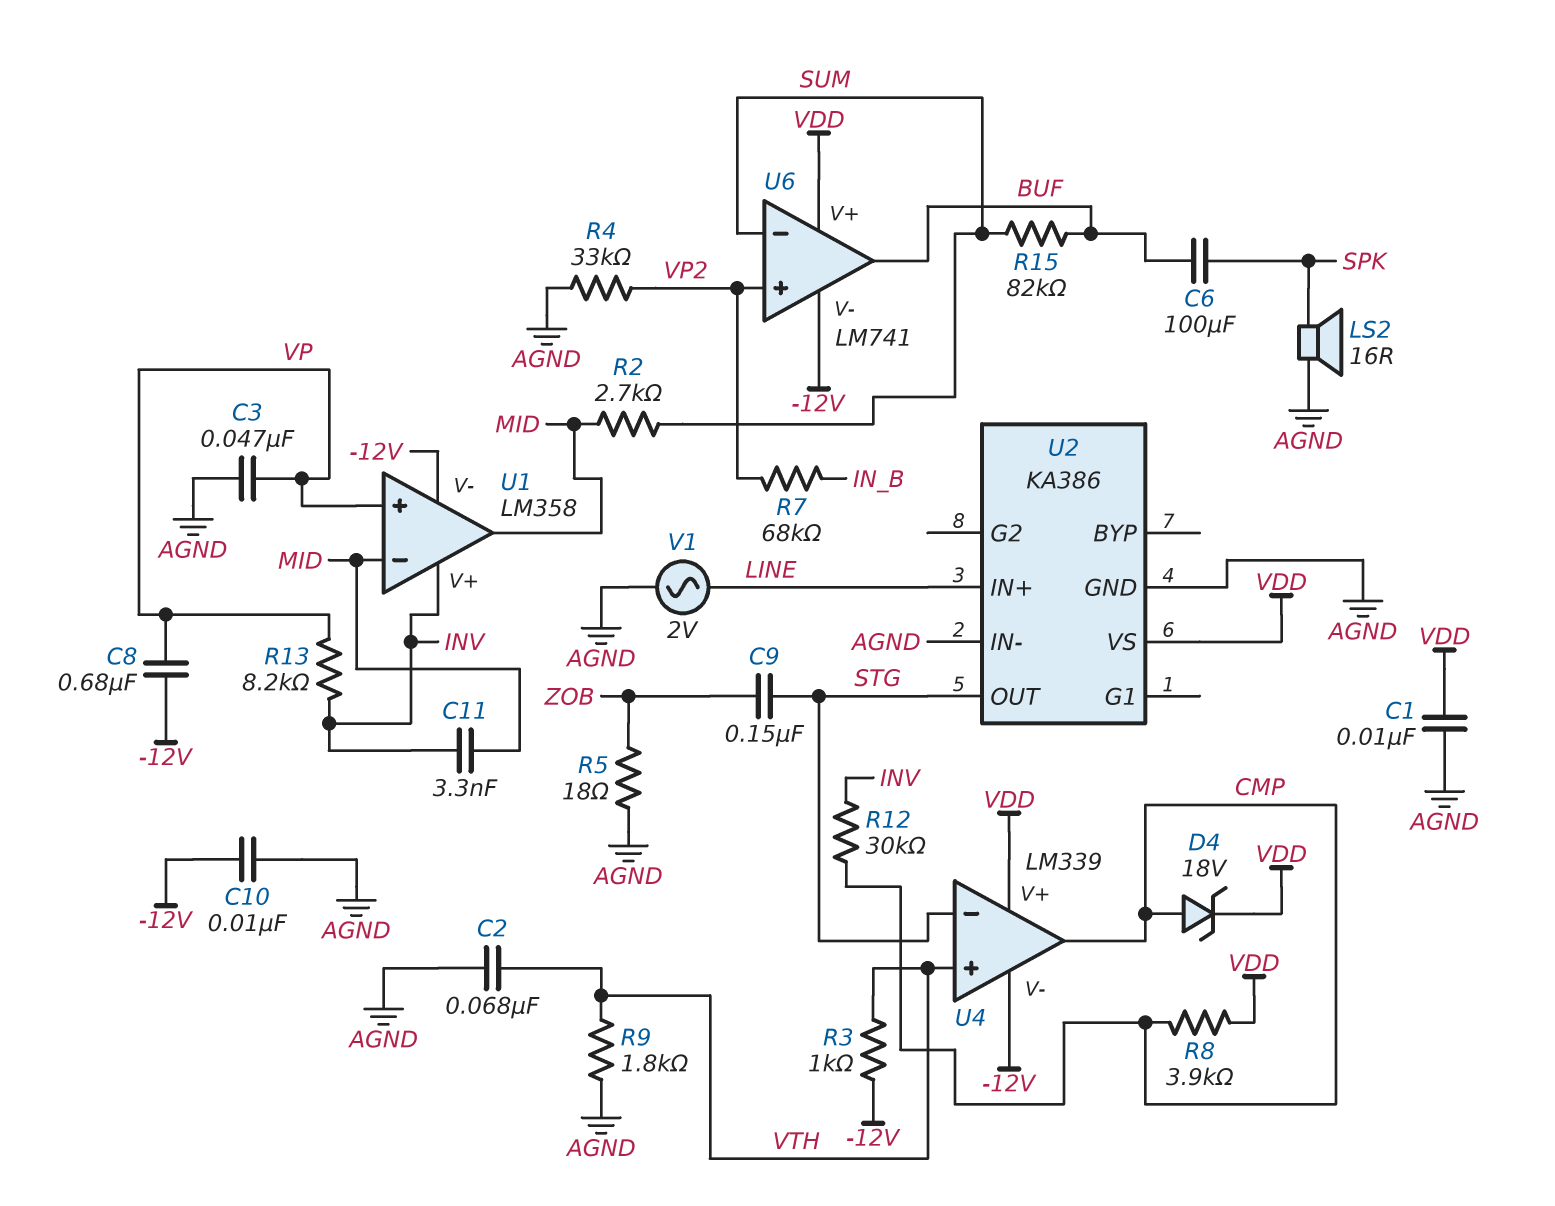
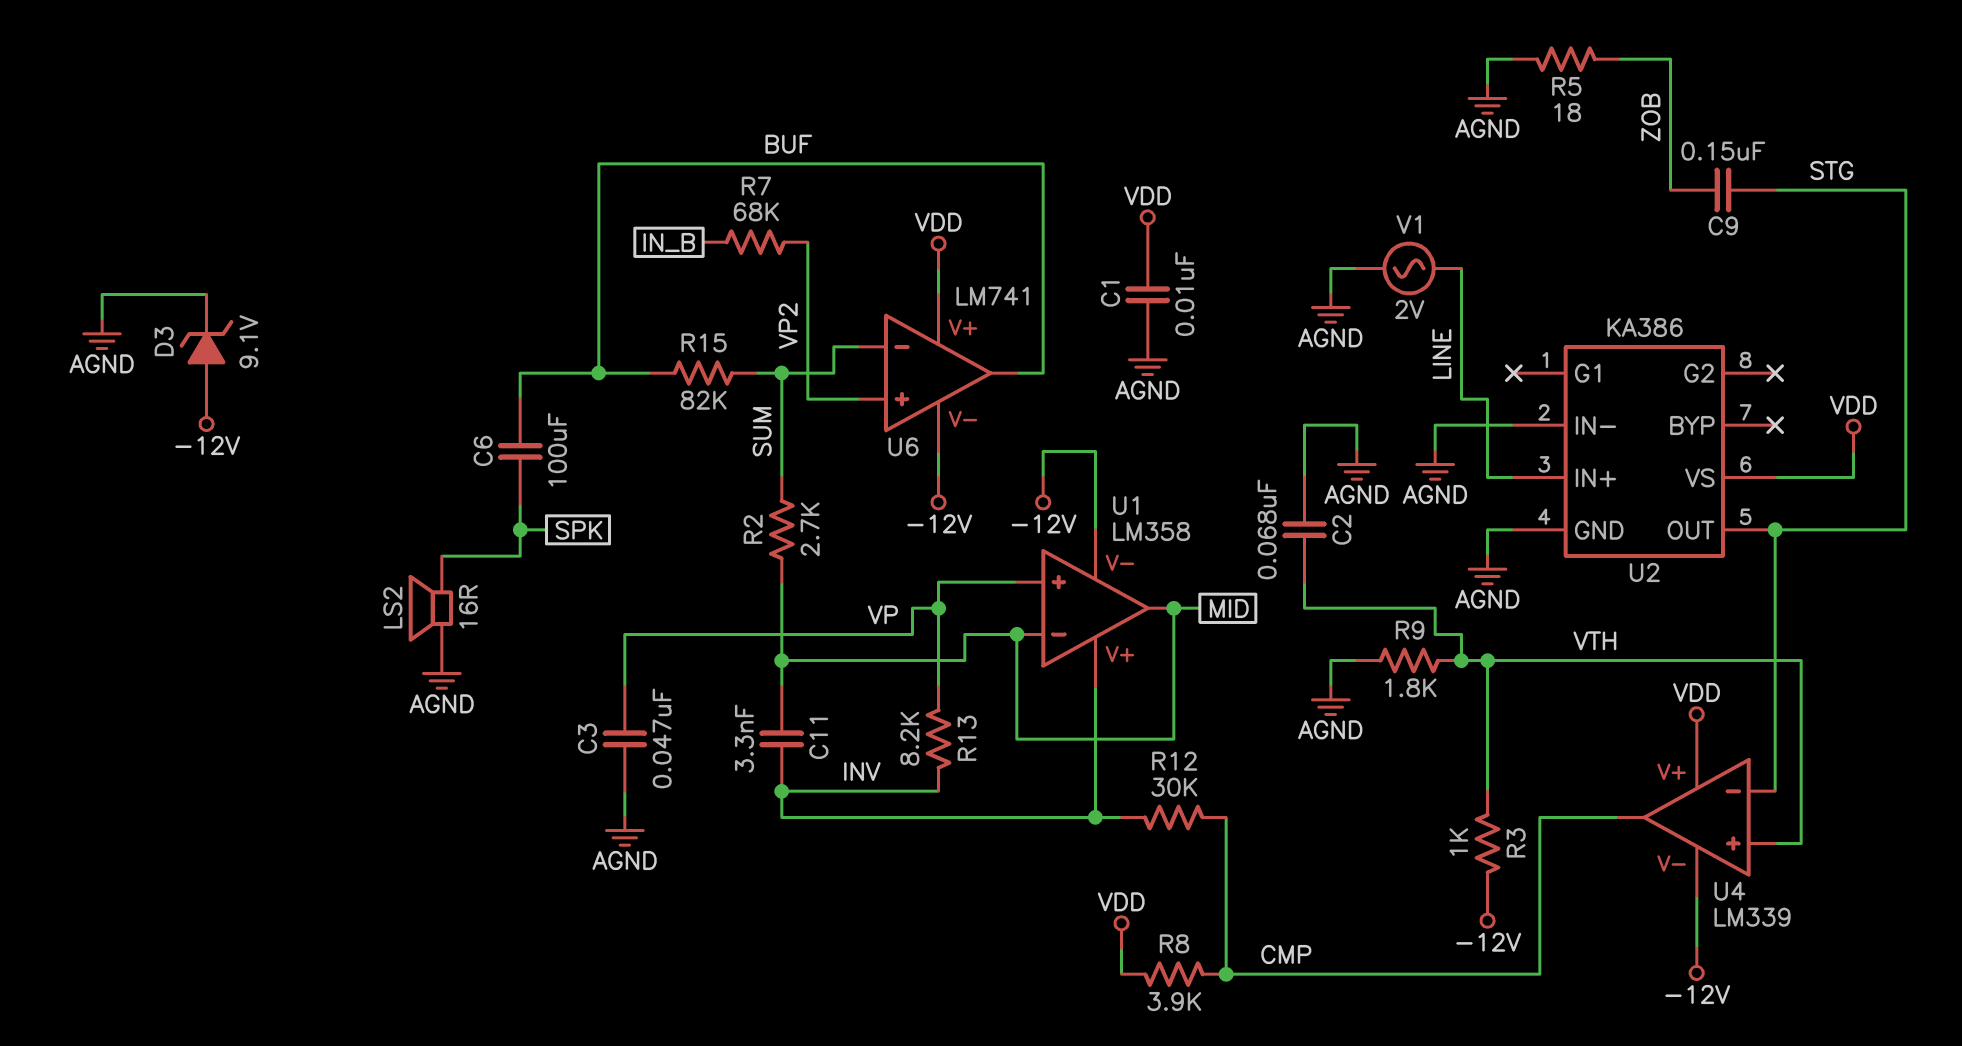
C8: 680nF (-12V, VP) -> none
C10: 10nF (-12V, AGND) -> none
D3: none -> zener 9.1V (A -12V, K AGND)
D4: zener 18V (A CMP, K VDD) -> none
R4: 33k (AGND, VP2) -> none

